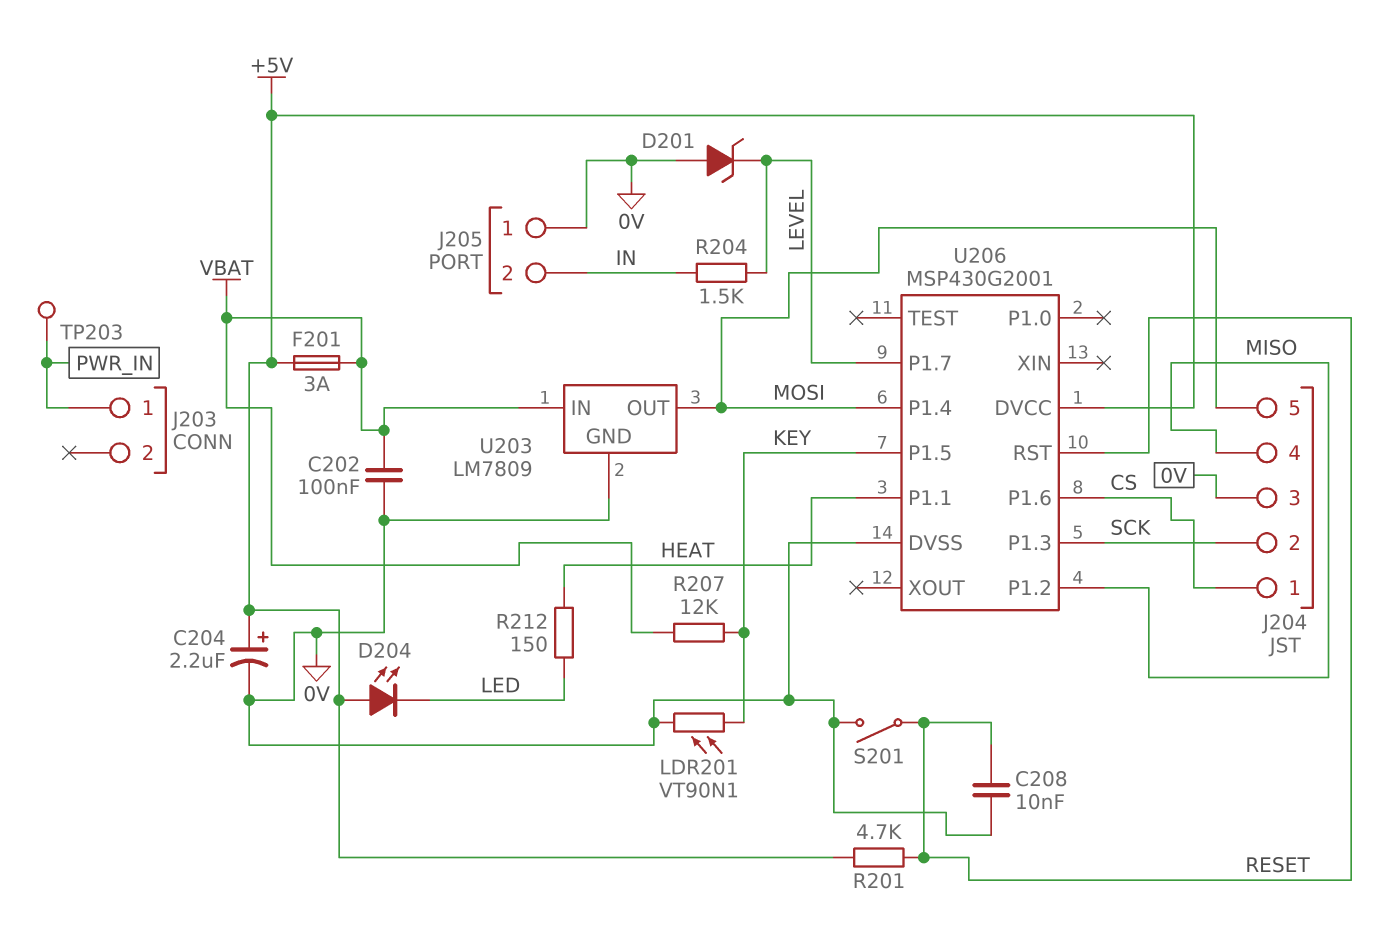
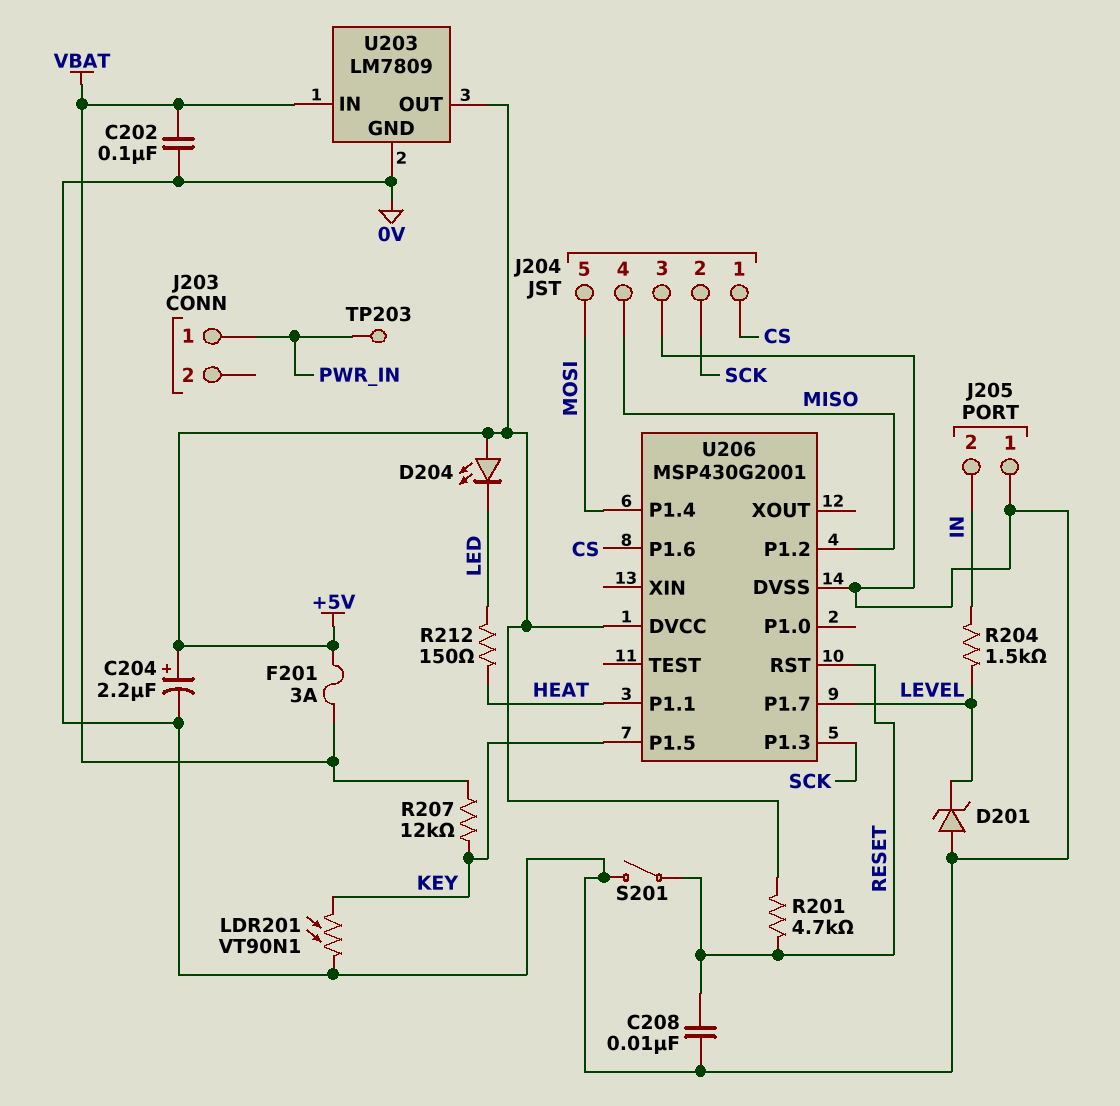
U203 pin OUT: MOSI -> +5V

